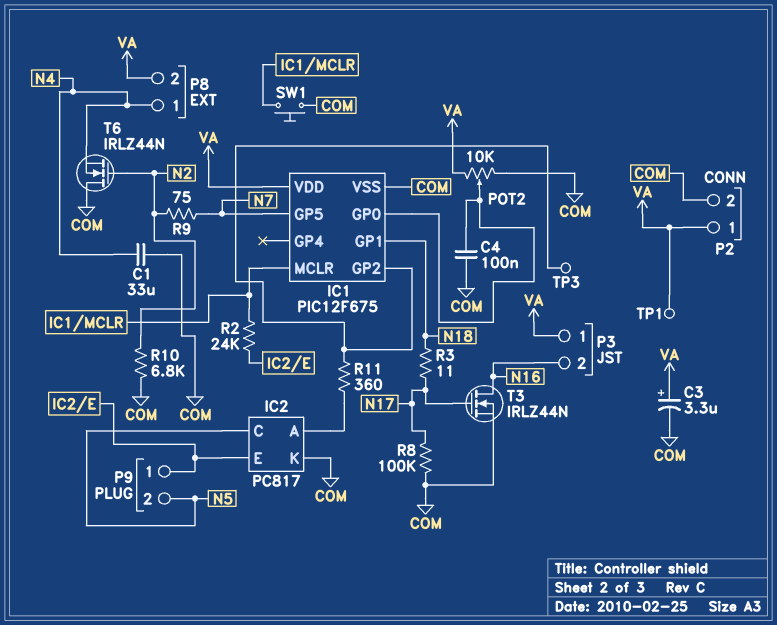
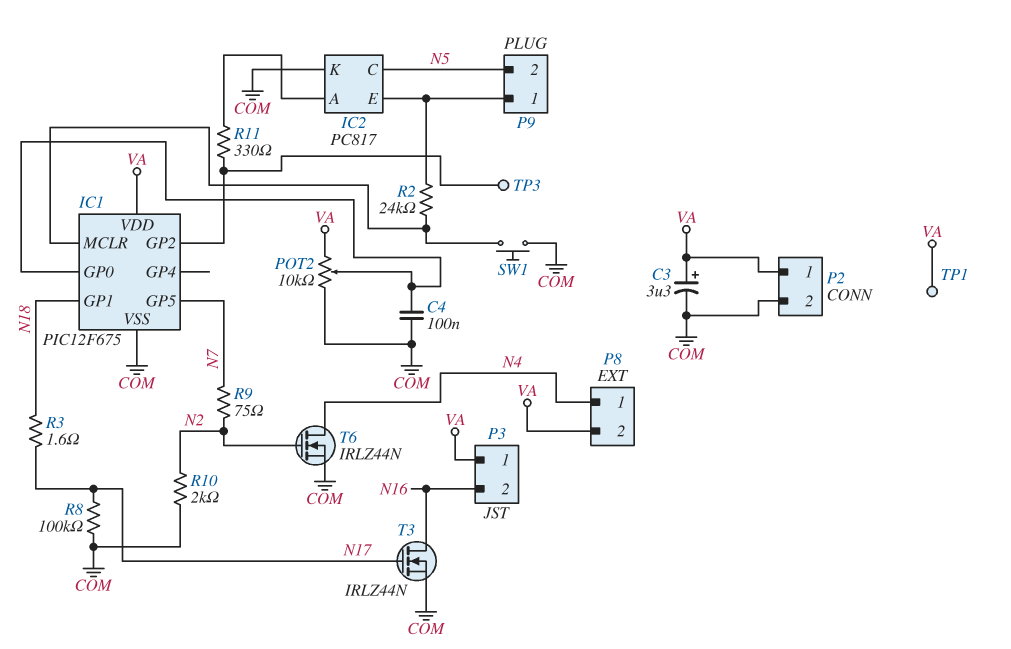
C1: 33uF (COM, N4) -> none
R3: 11 (N17, N18) -> 1.6 (N17, N18)
R10: 6.8k (COM, N2) -> 2k (COM, N2)
R11: 360 (IC1/GP2, IC2/A) -> 330 (IC1/GP2, IC2/A)
T6: NMOS IRLZ44N (G N2, D COM, S N4) -> NMOS IRLZ44N (G N2, D N4, S COM)

